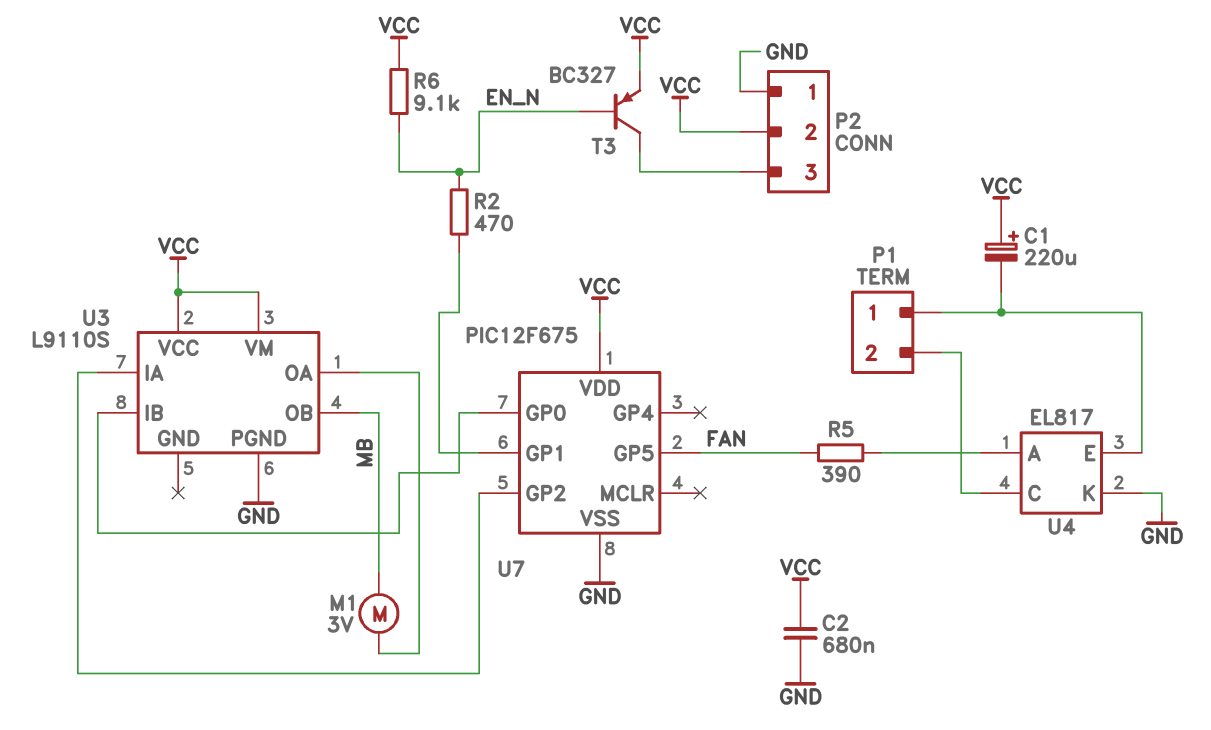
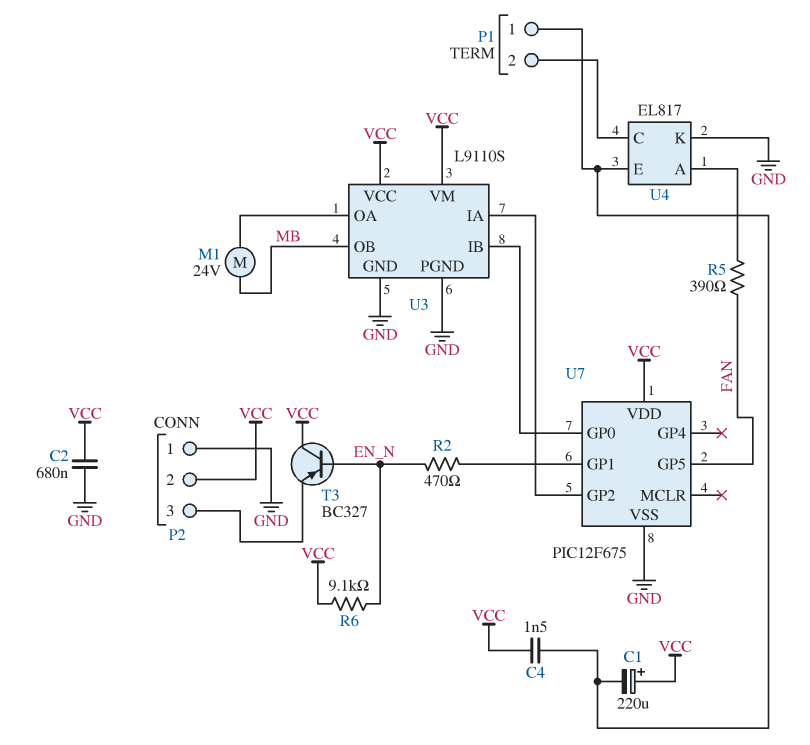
C4: none -> 1.5nF (P1/1, VCC)
M1: motor 3V (MB, U3/OA) -> motor 24V (MB, U3/OA)
T3: PNP BC327 (B EN_N, C P2/3, E VCC) -> PNP BC327 (B EN_N, C VCC, E P2/3)
U3 pin GND: none -> GND

